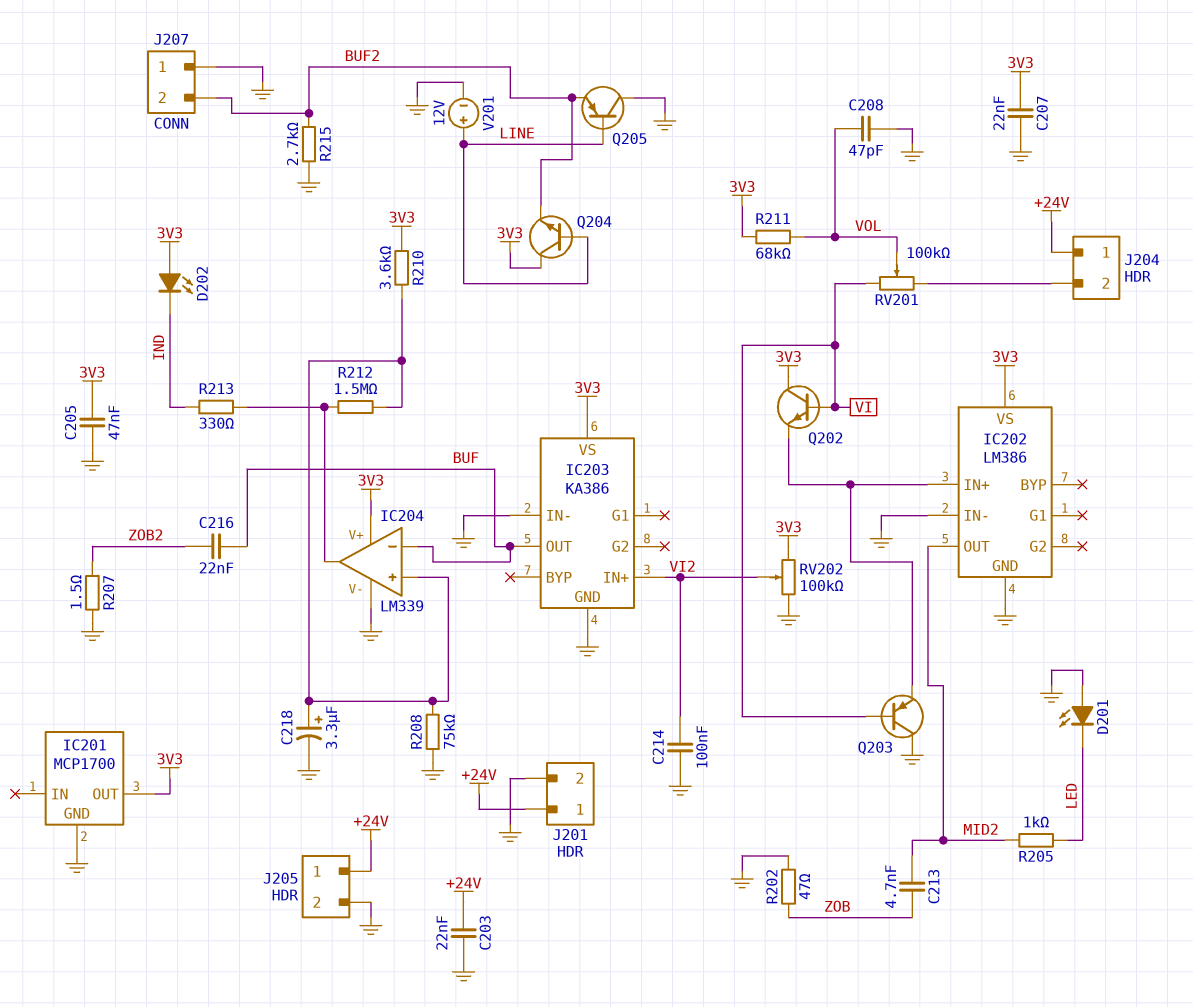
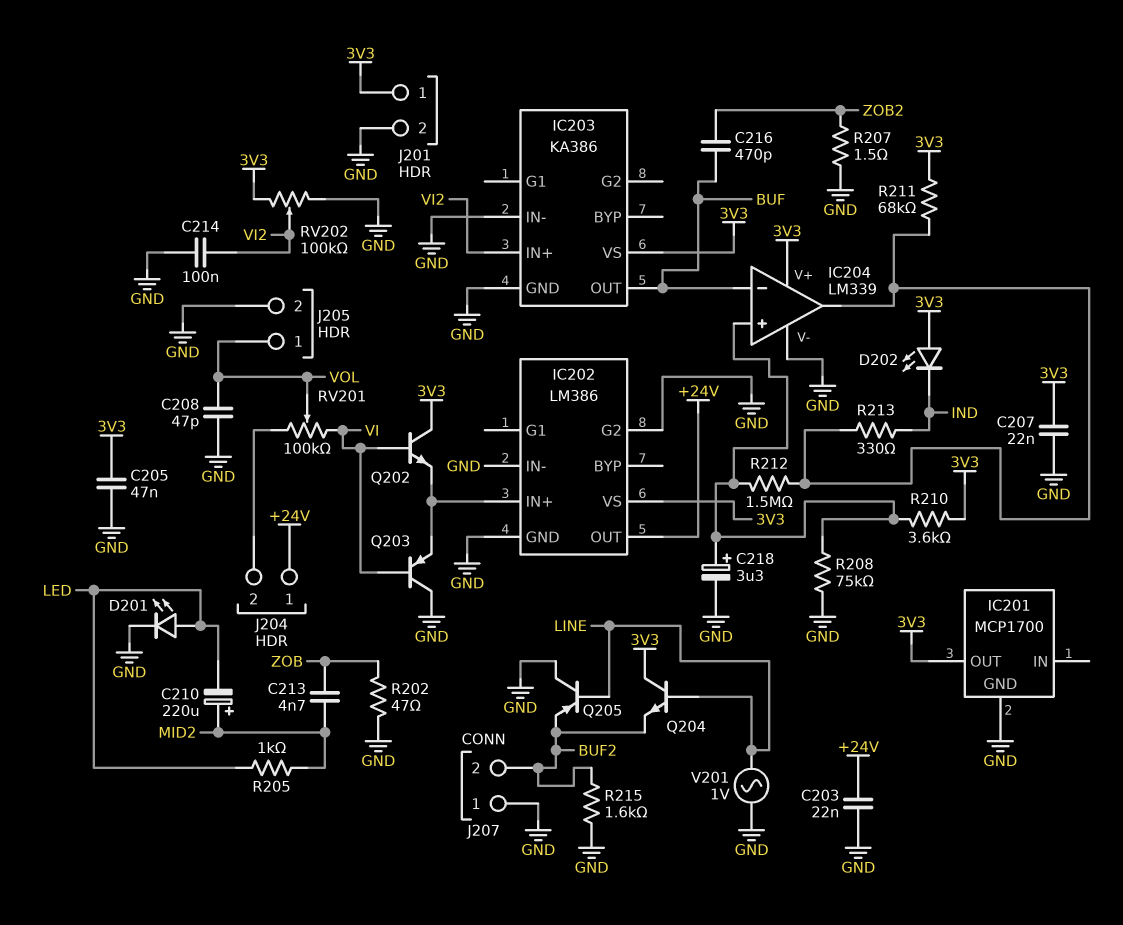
C210: none -> 220uF (plus MID2, minus LED)
C216: 22nF (BUF, ZOB2) -> 470pF (BUF, ZOB2)
D201: LED (A GND, K LED) -> LED (A LED, K GND)
IC202 pin G2: none -> GND
IC202 pin OUT: MID2 -> +24V
J201 pin 1: +24V -> 3V3
J205 pin 1: +24V -> VOL
R211: 68k (3V3, VOL) -> 68k (3V3, IC204/out)
R215: 2.7k (BUF2, GND) -> 1.6k (BUF2, GND)
V201: 12V (plus LINE, minus GND) -> AC 1V (GND, LINE)

